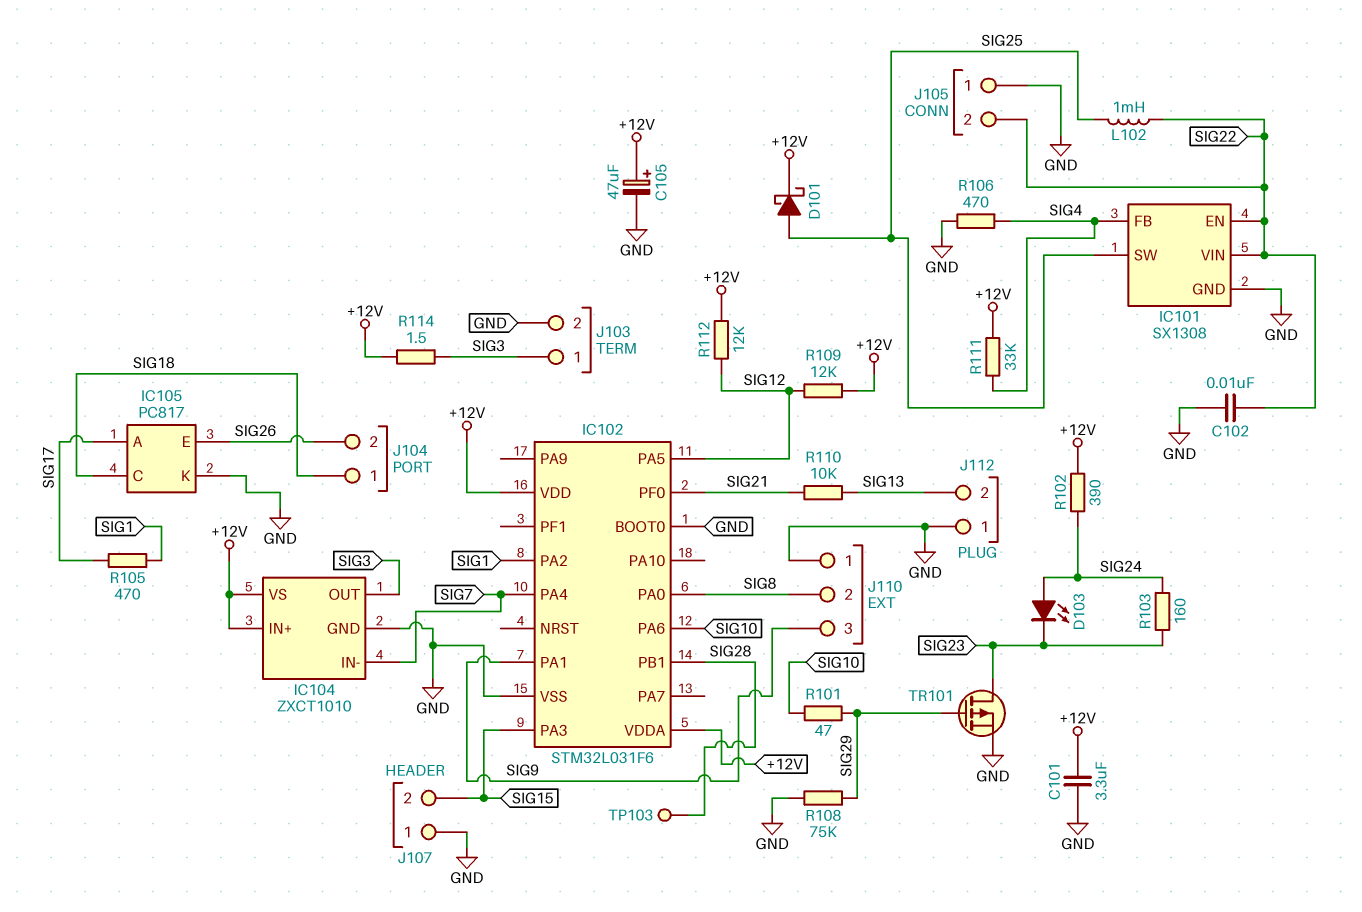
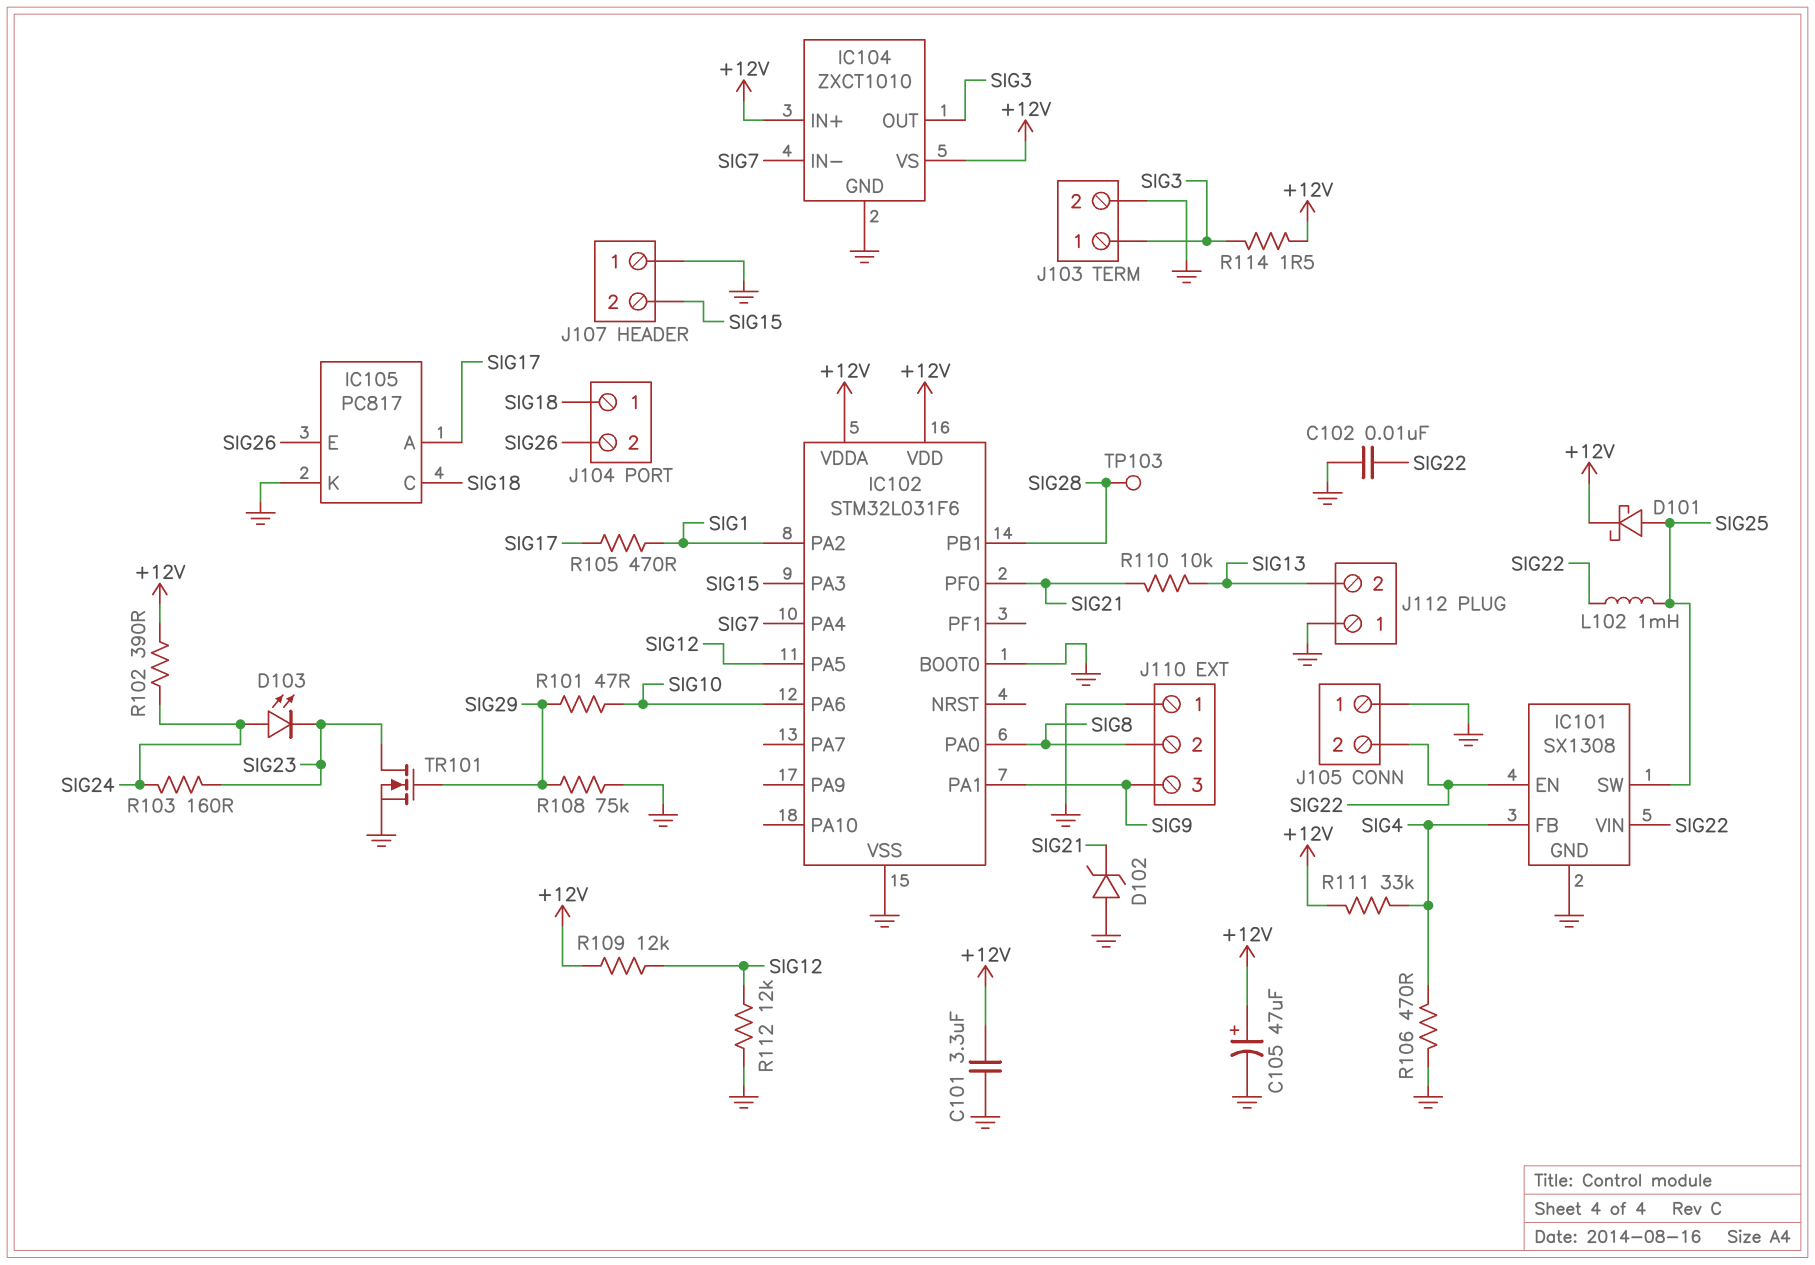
D102: none -> zener (A GND, K SIG21)
R112: 12k (+12V, SIG12) -> 12k (GND, SIG12)
TR101: PMOS (G SIG29, D SIG23, S GND) -> NMOS (G SIG29, D SIG23, S GND)

